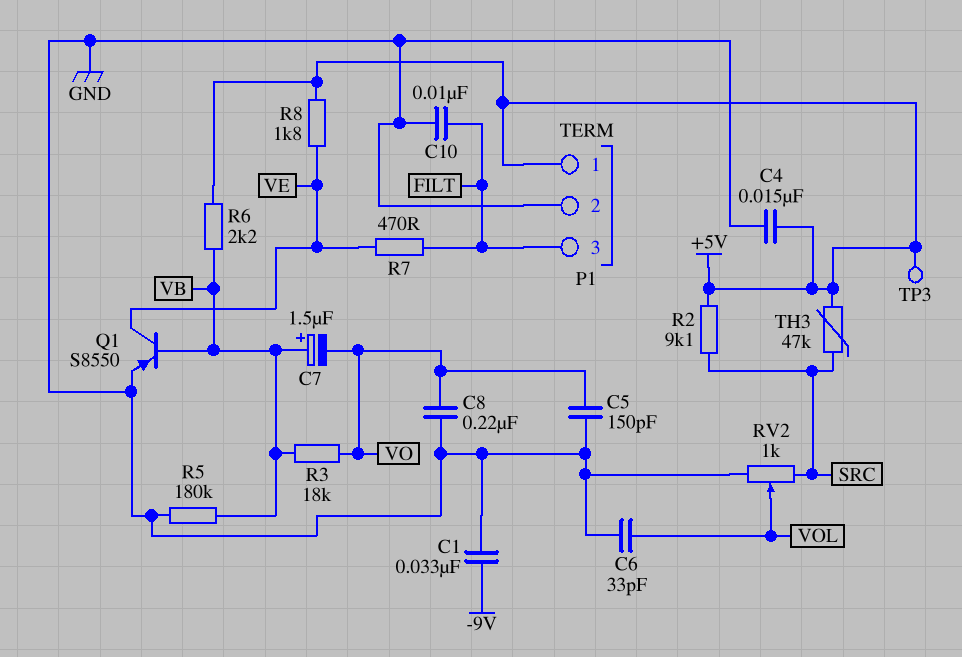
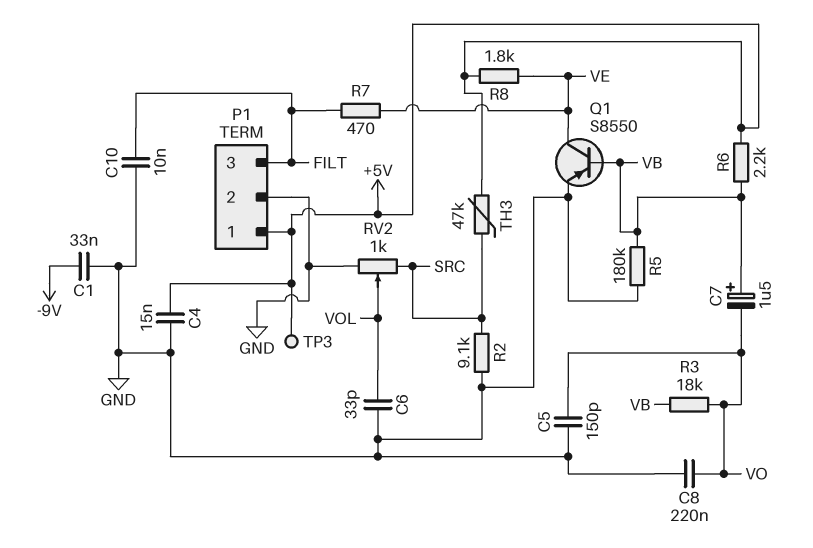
R2: 9.1k (+5V, SRC) -> 9.1k (GND, SRC)

